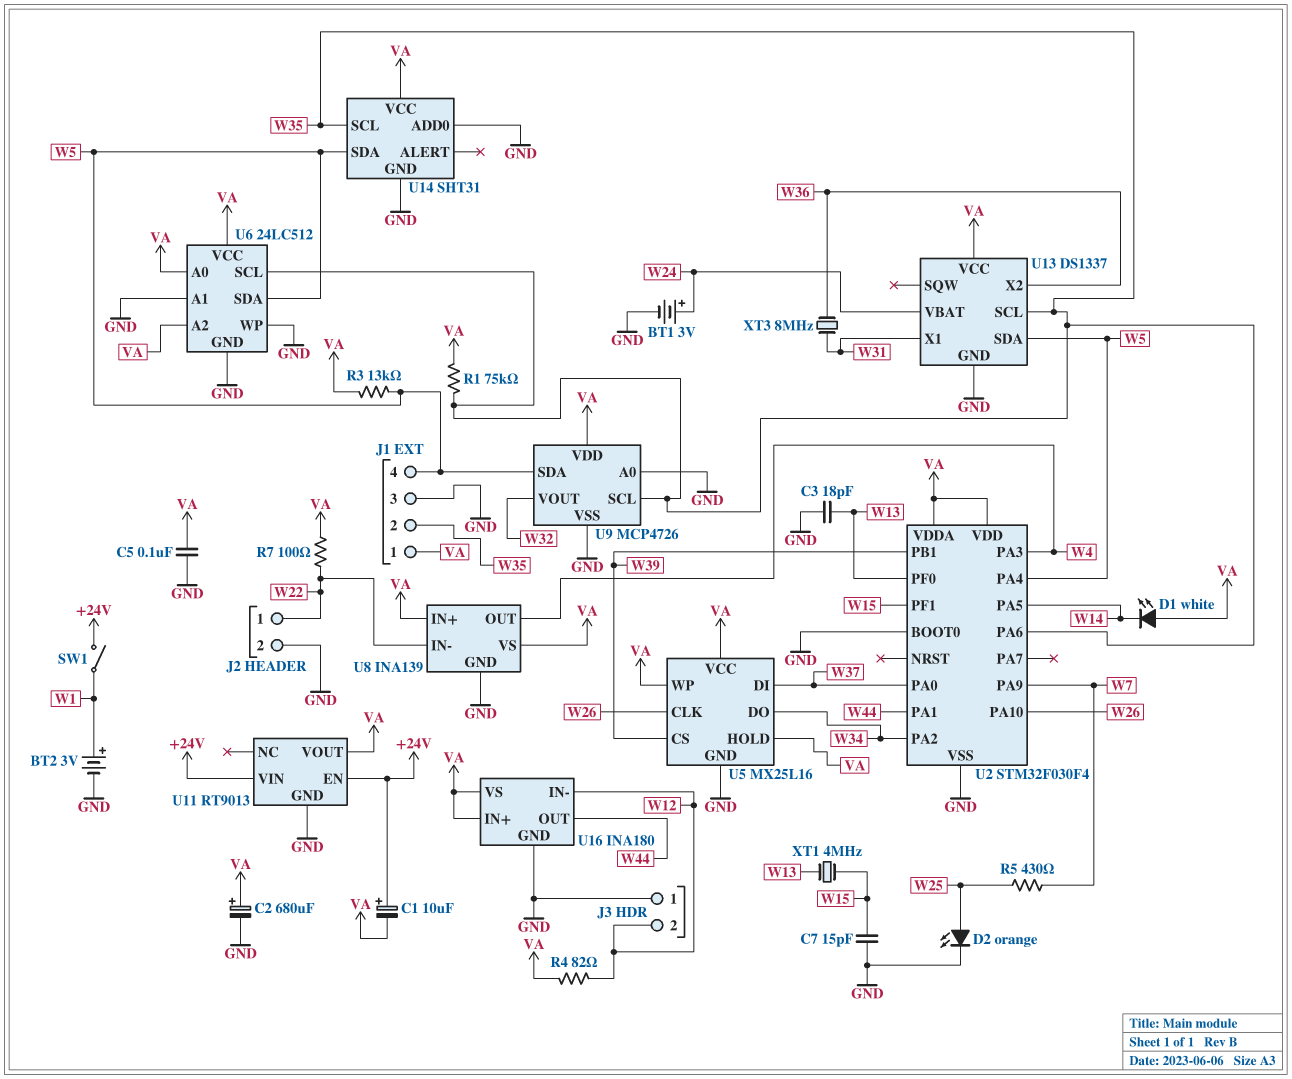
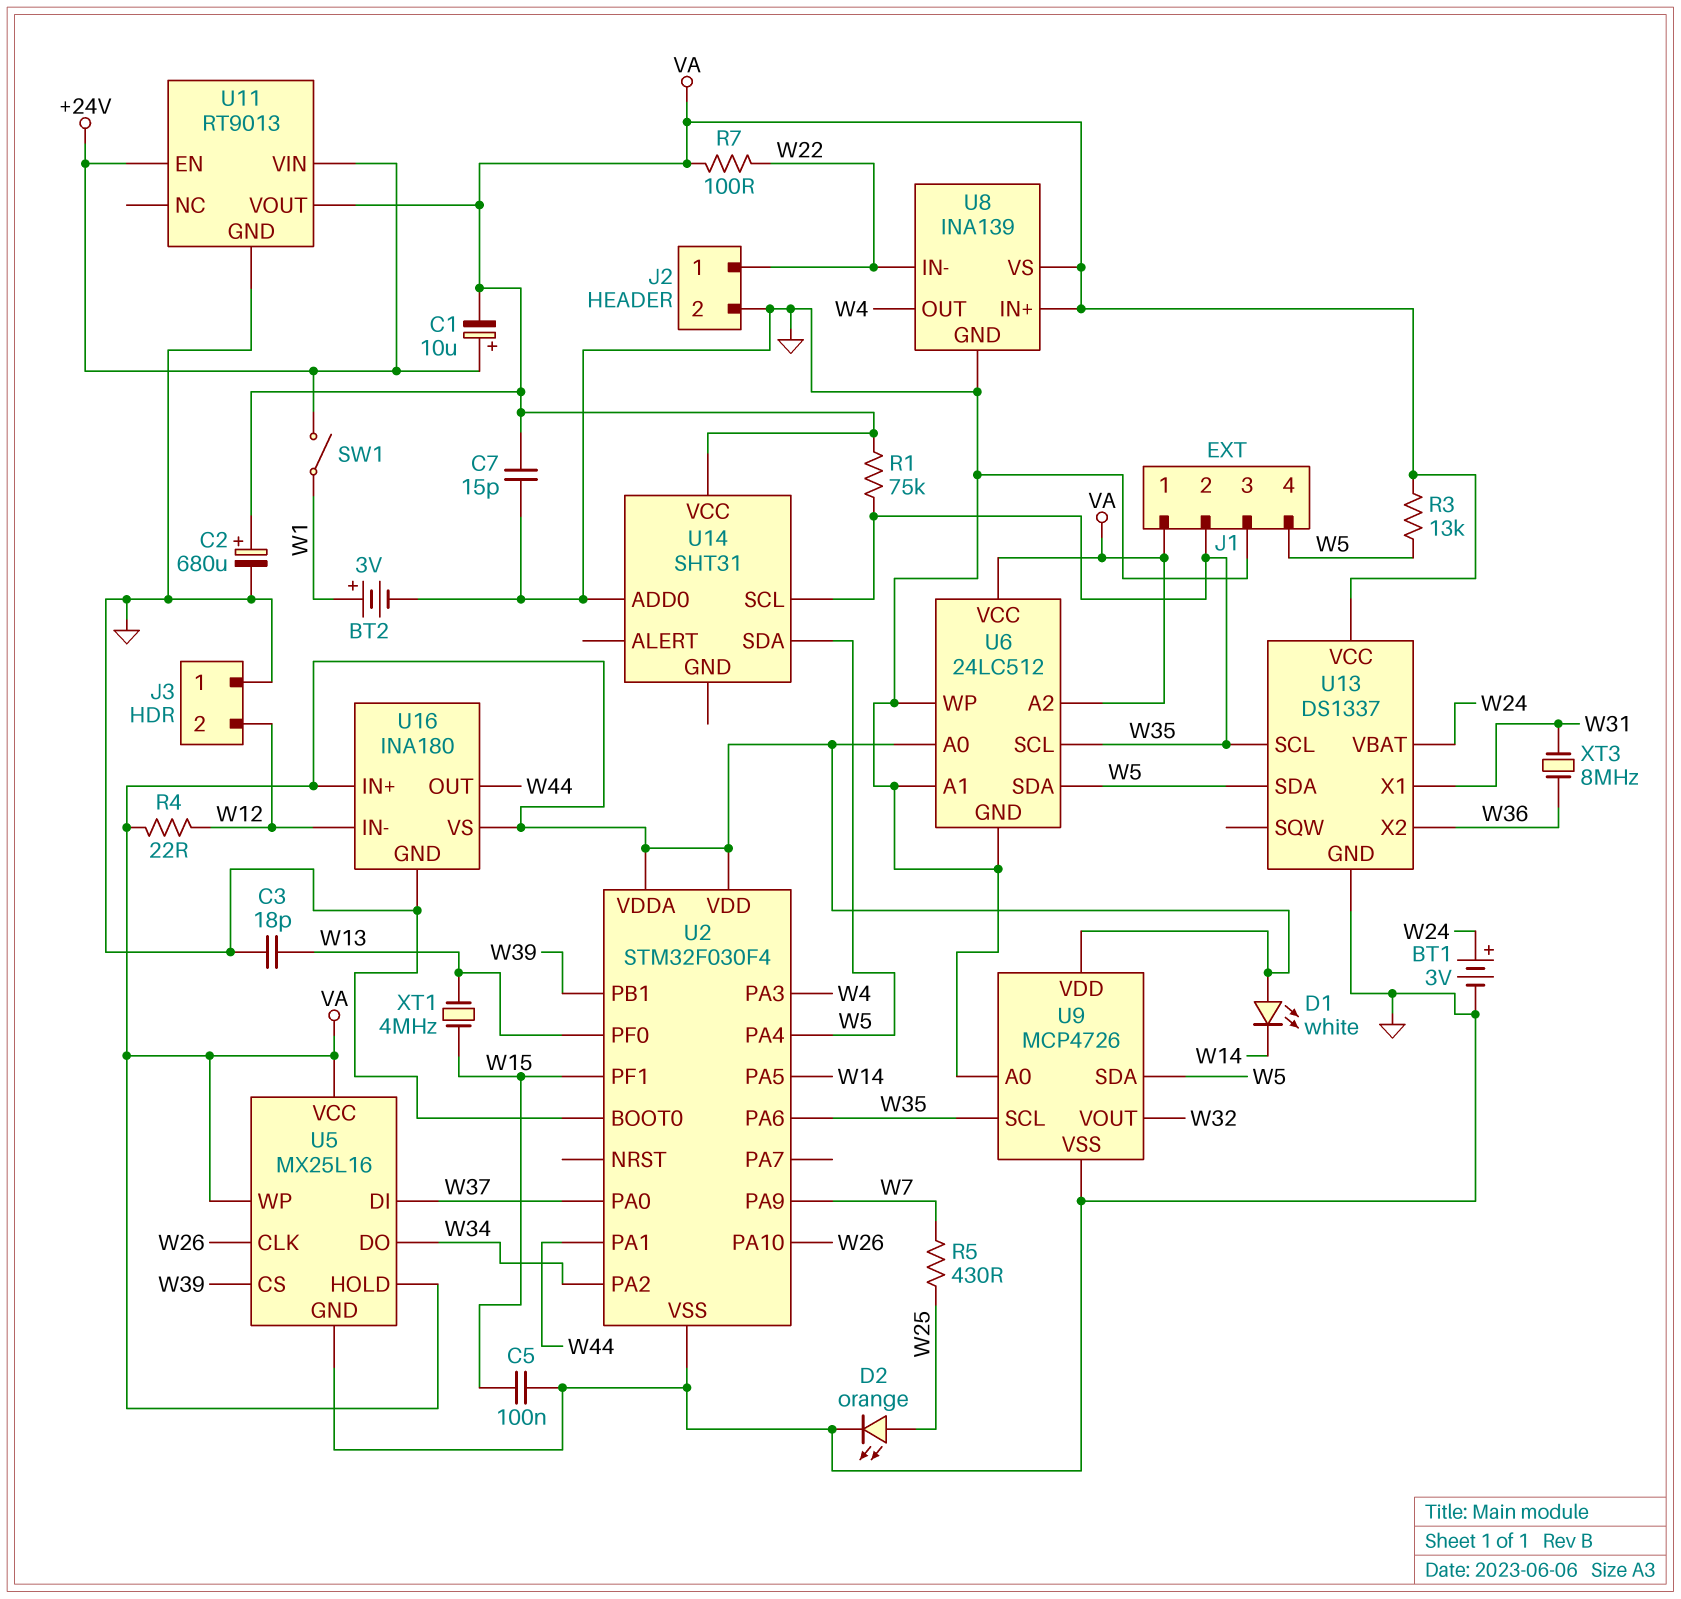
C5: 100nF (GND, VA) -> 100nF (GND, W15)
C7: 15pF (GND, W15) -> 15pF (GND, VA)
R4: 82 (VA, W12) -> 22 (VA, W12)
U14 pin GND: GND -> none

